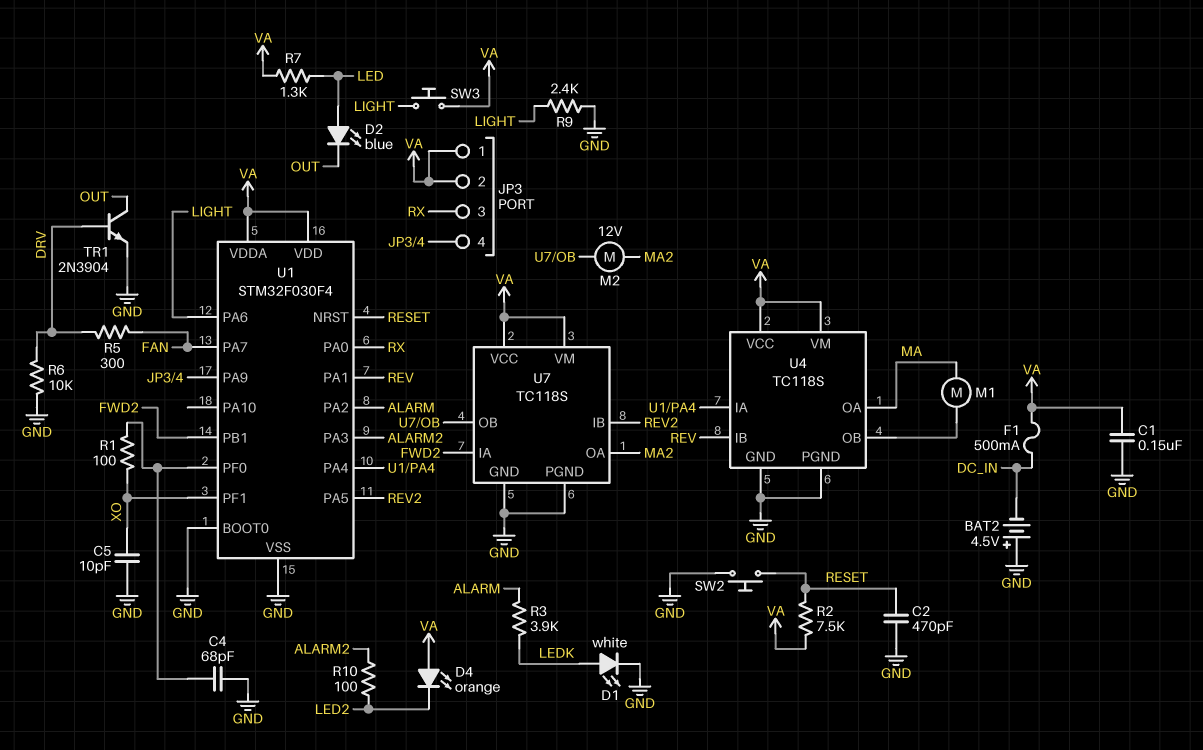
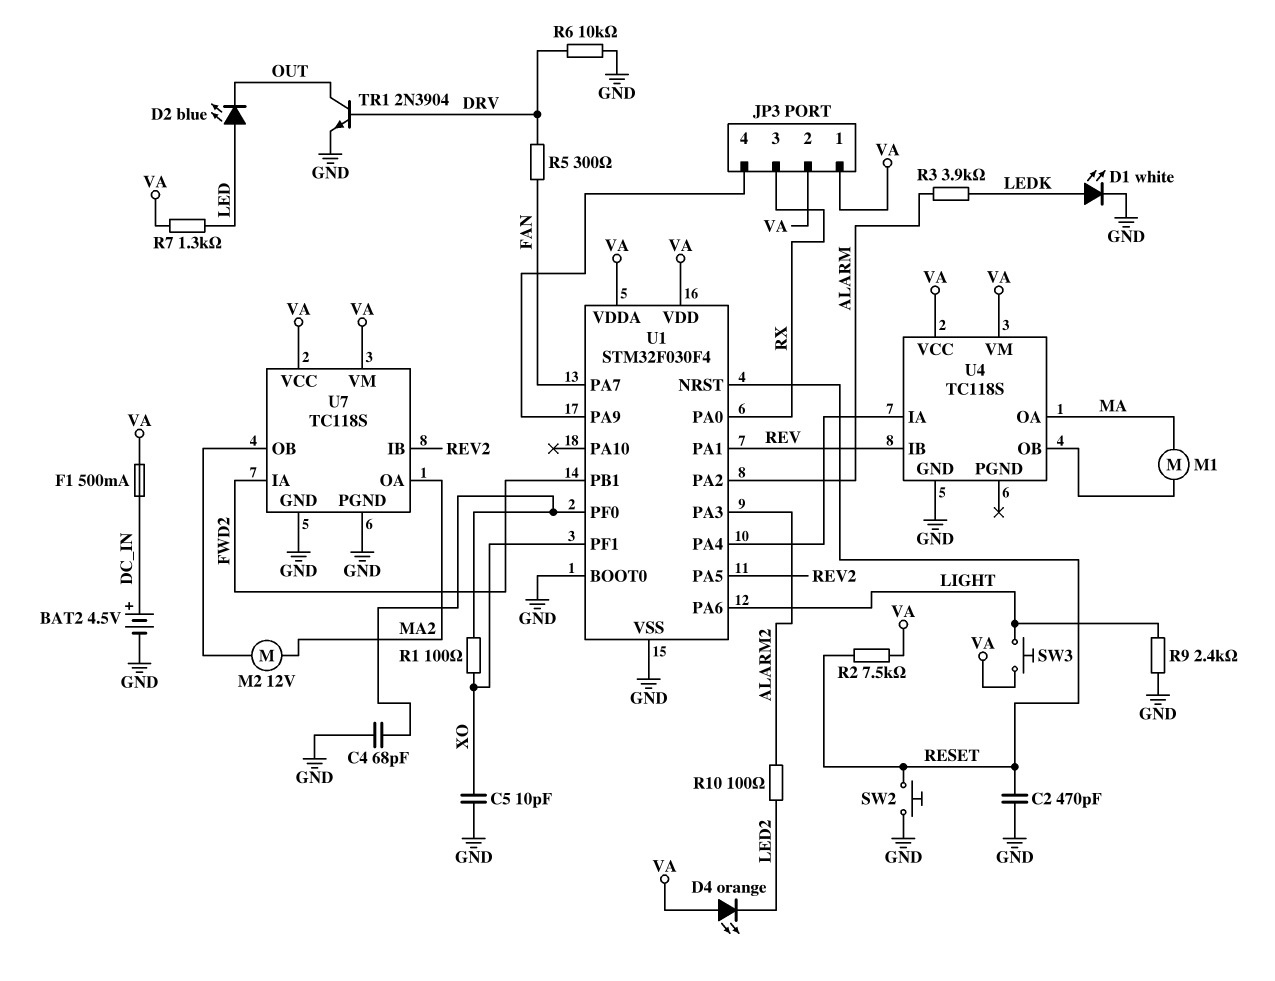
BAT2: 4.5V (plus GND, minus DC_IN) -> 4.5V (plus DC_IN, minus GND)
C1: 150nF (GND, VA) -> none
U4 pin PGND: GND -> none

